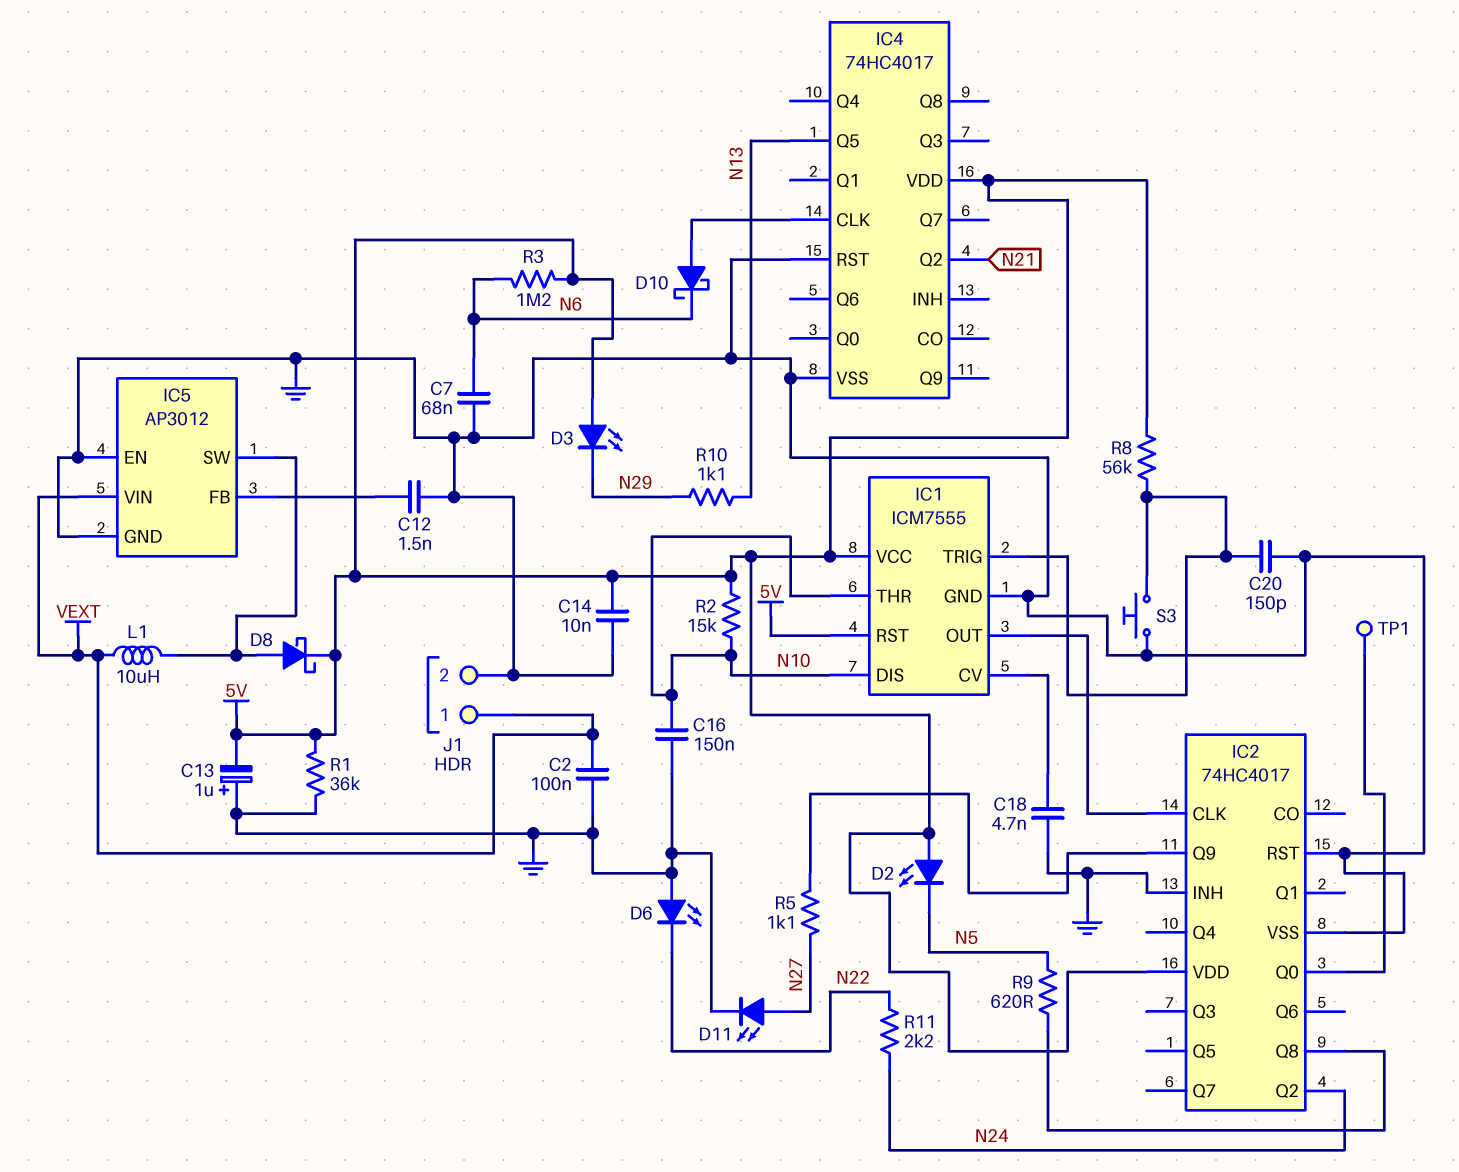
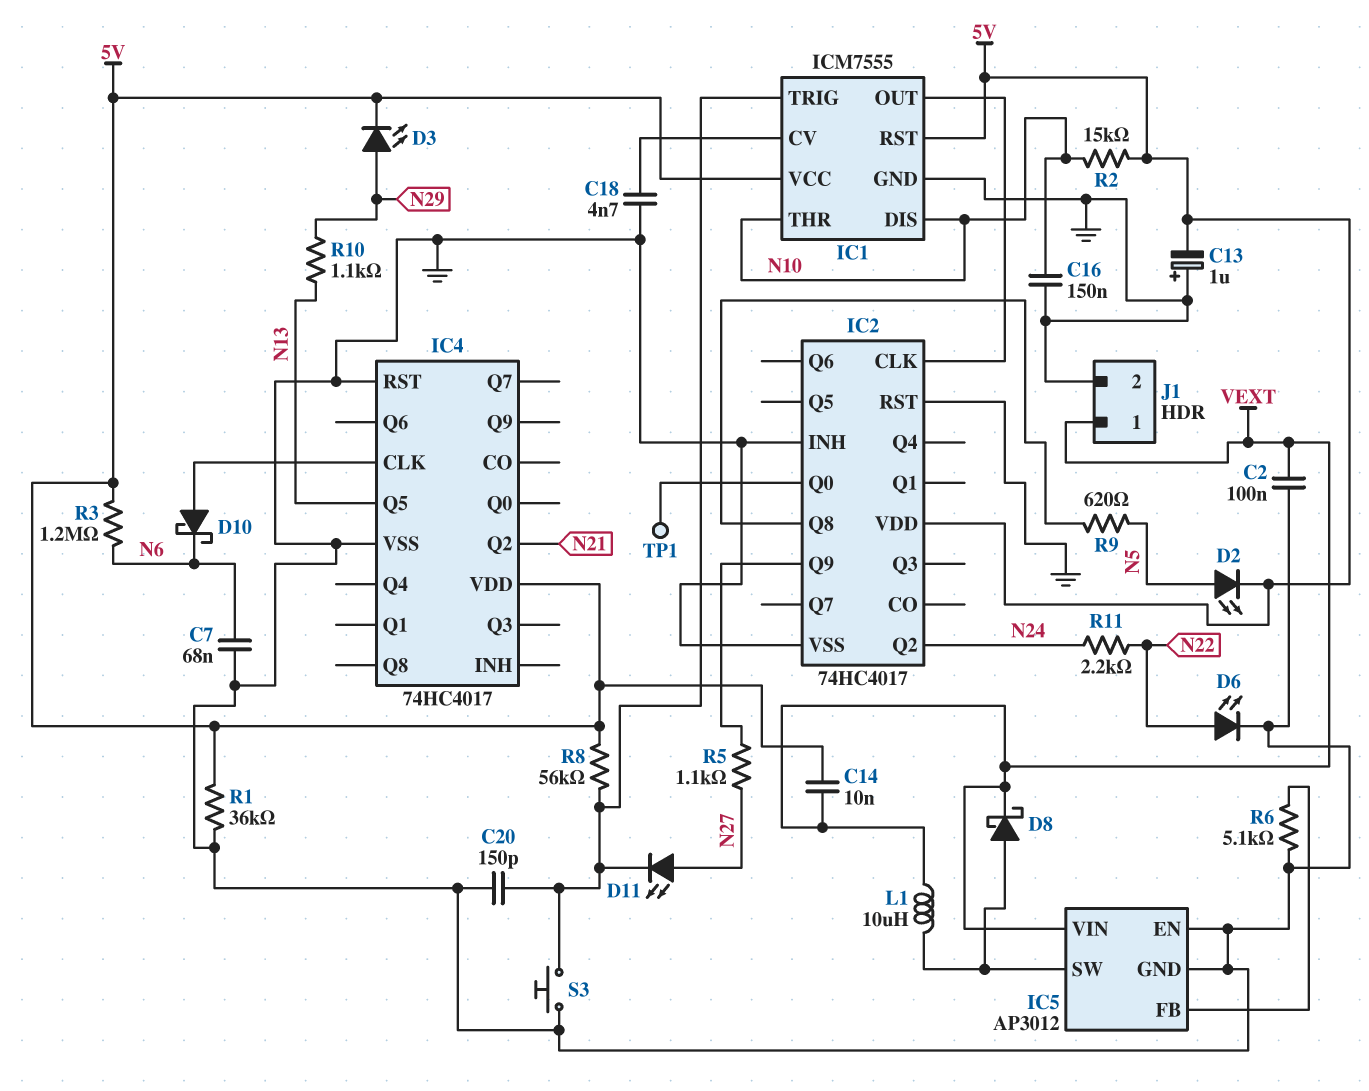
C12: 1.5nF (GND, IC5/FB) -> none
C14: 10nF (5V, GND) -> 10nF (5V, VEXT)
D2: LED (A 5V, K N5) -> LED (A N5, K 5V)
D3: LED (A 5V, K N29) -> LED (A N29, K 5V)
D6: LED (A GND, K N22) -> LED (A N22, K GND)
D8: schottky (A IC5/SW, K 5V) -> schottky (A IC5/SW, K VEXT)
D11: LED (A N27, K GND) -> LED (A N27, K IC1/TRIG)
R6: none -> 5.1k (GND, IC5/FB)

